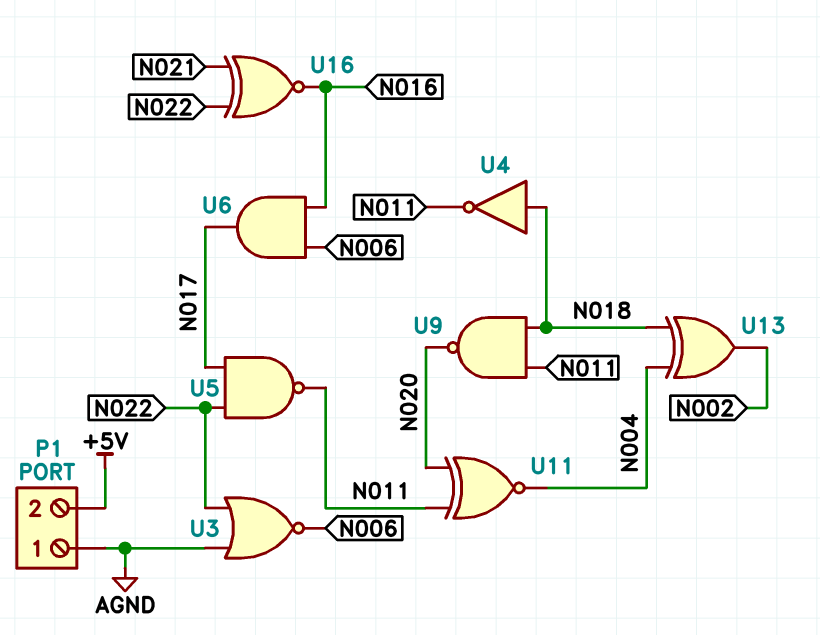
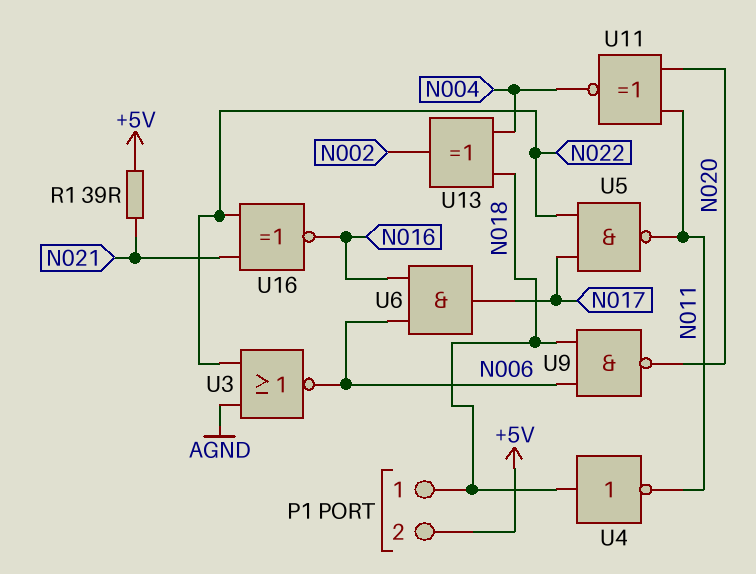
P1 pin 1: AGND -> N018
R1: none -> 39 (+5V, N021)
U9: NAND (in N011, in N018, out N020) -> NAND (in N006, in N018, out N020)

